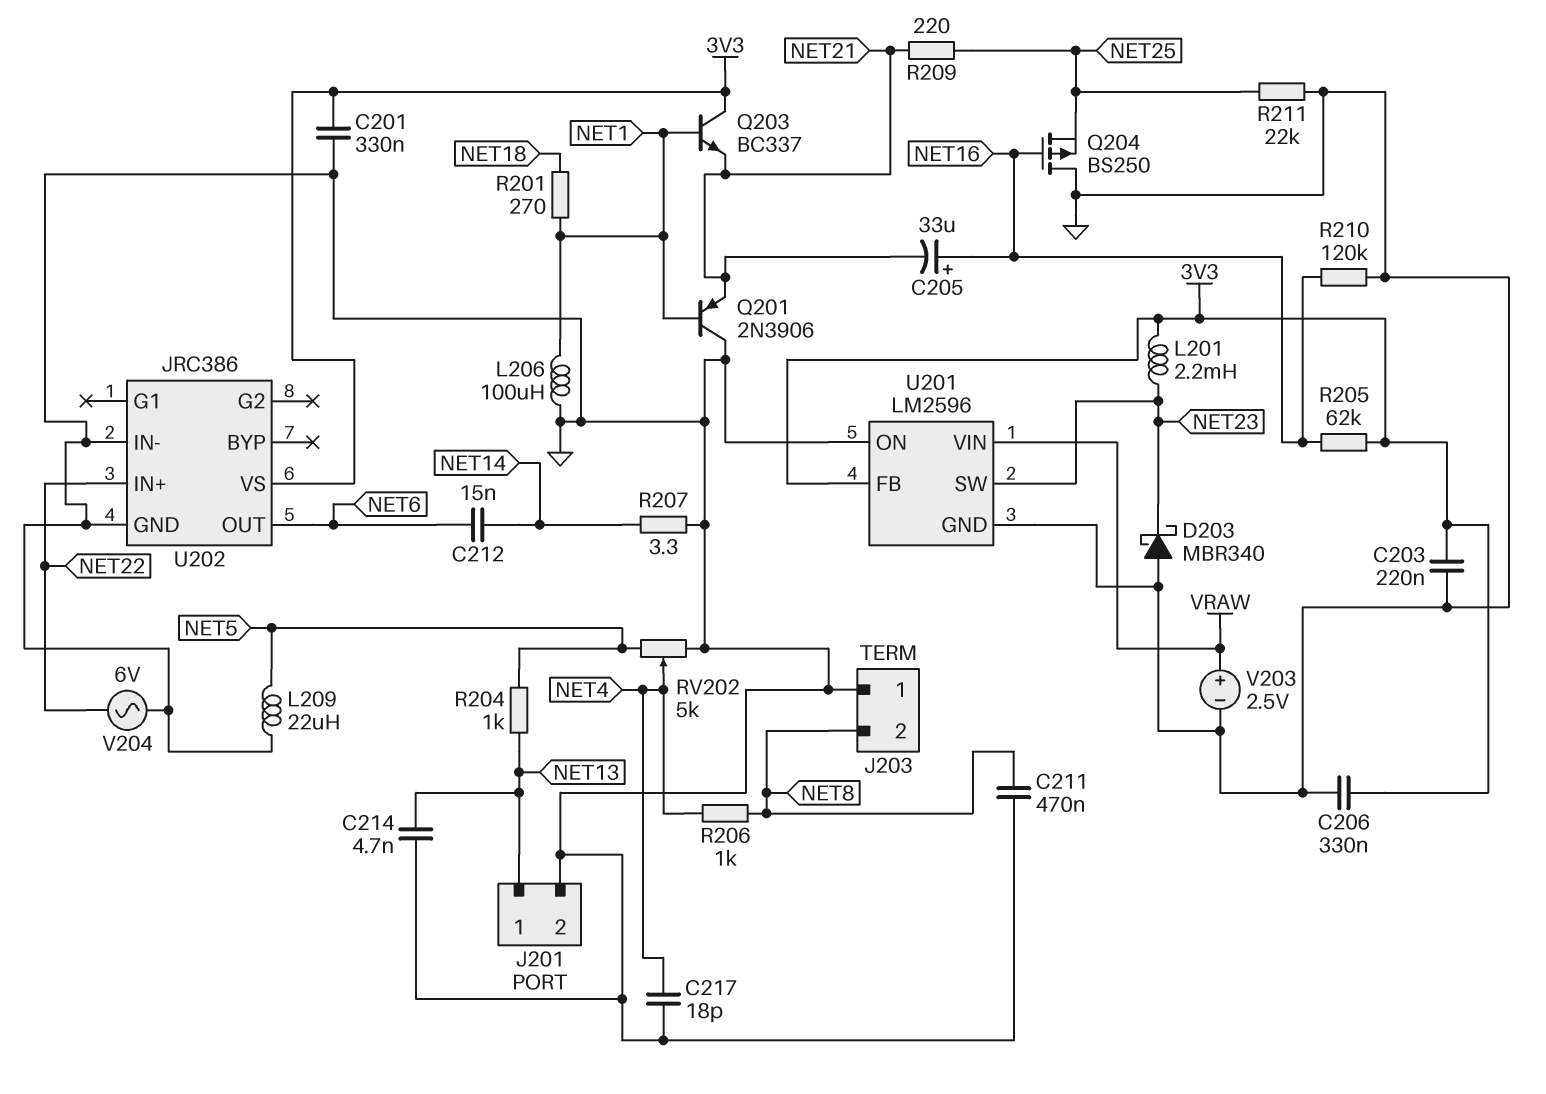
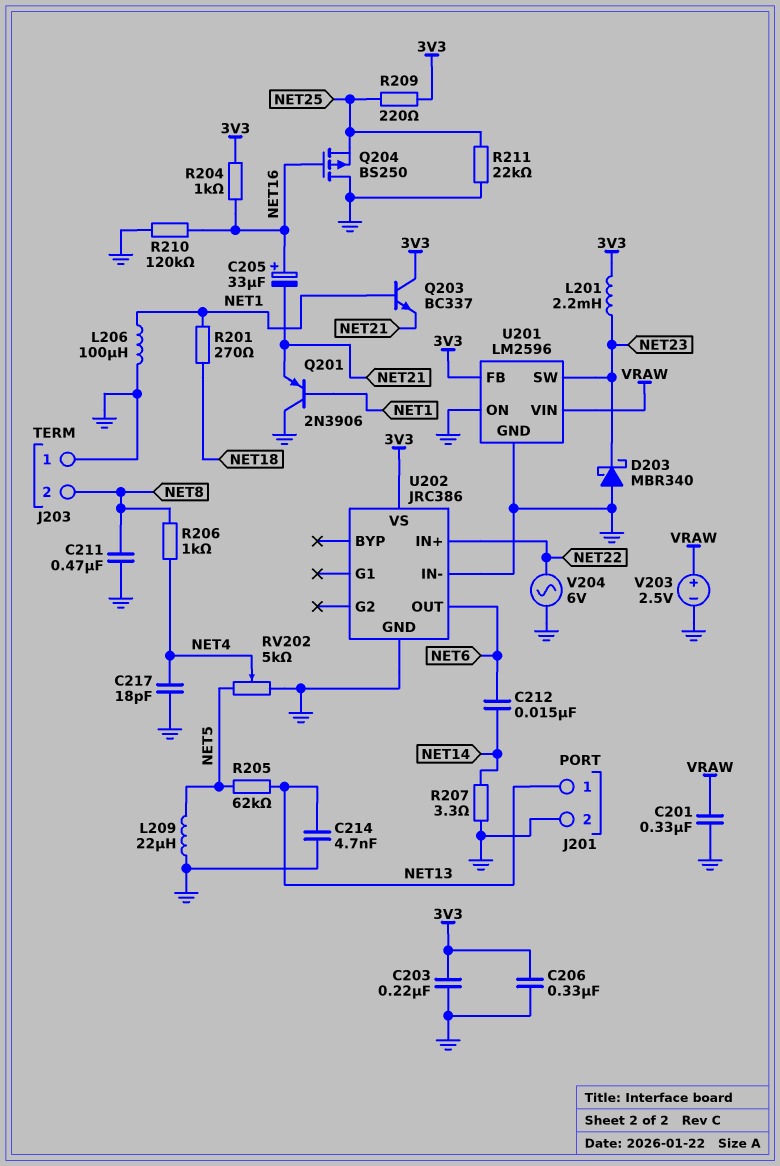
C201: 330nF (3V3, GND) -> 330nF (GND, VRAW)
R204: 1k (NET5, NET13) -> 1k (3V3, NET16)
R205: 62k (3V3, NET16) -> 62k (NET5, NET13)
R209: 220 (NET21, NET25) -> 220 (3V3, NET25)

